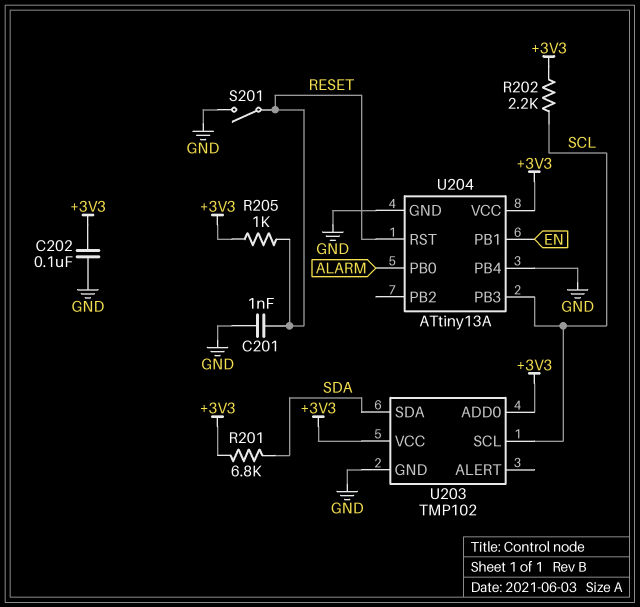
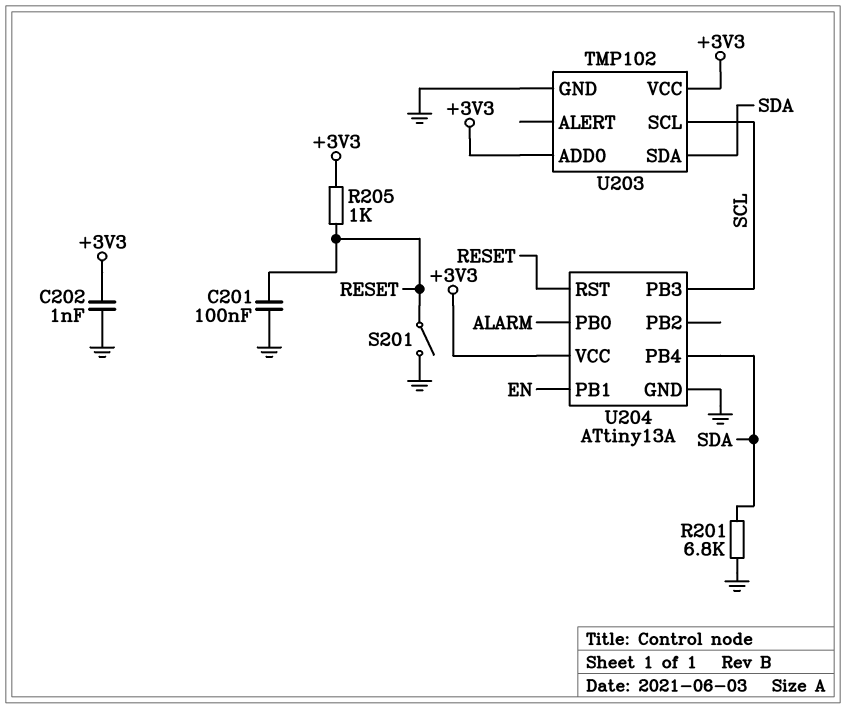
C201: 1nF (GND, RESET) -> 100nF (GND, RESET)
C202: 100nF (+3V3, GND) -> 1nF (+3V3, GND)
R201: 6.8k (+3V3, SDA) -> 6.8k (GND, SDA)
R202: 2.2k (+3V3, SCL) -> none
U204 pin PB4: GND -> SDA

